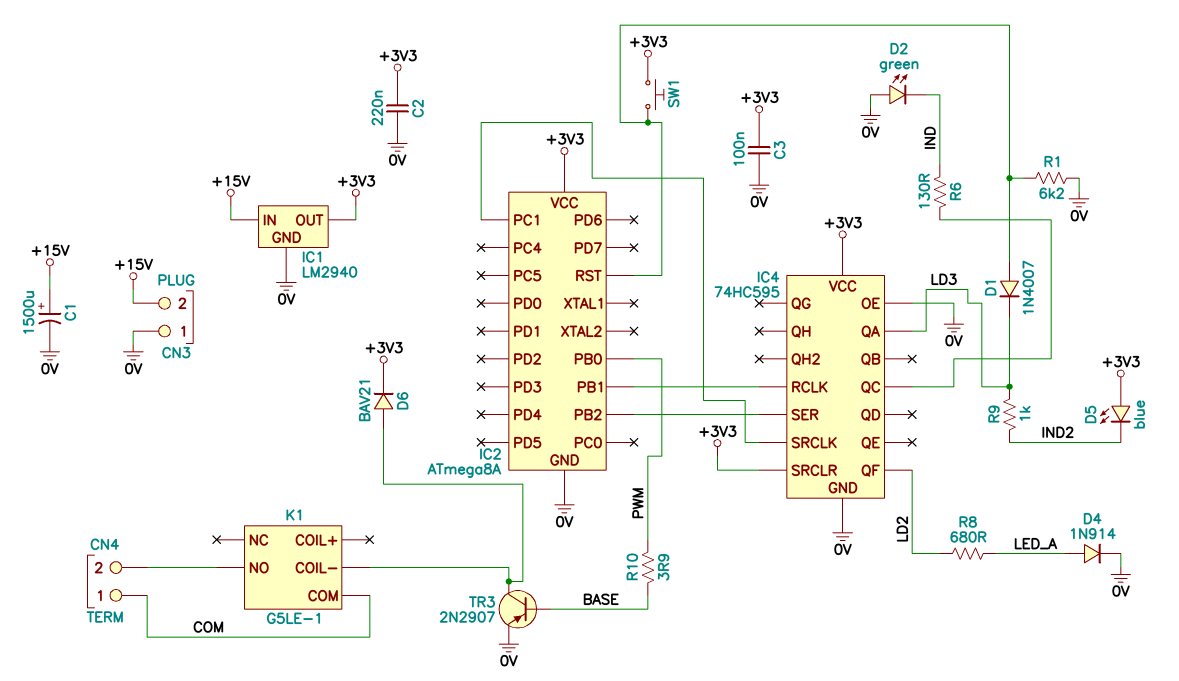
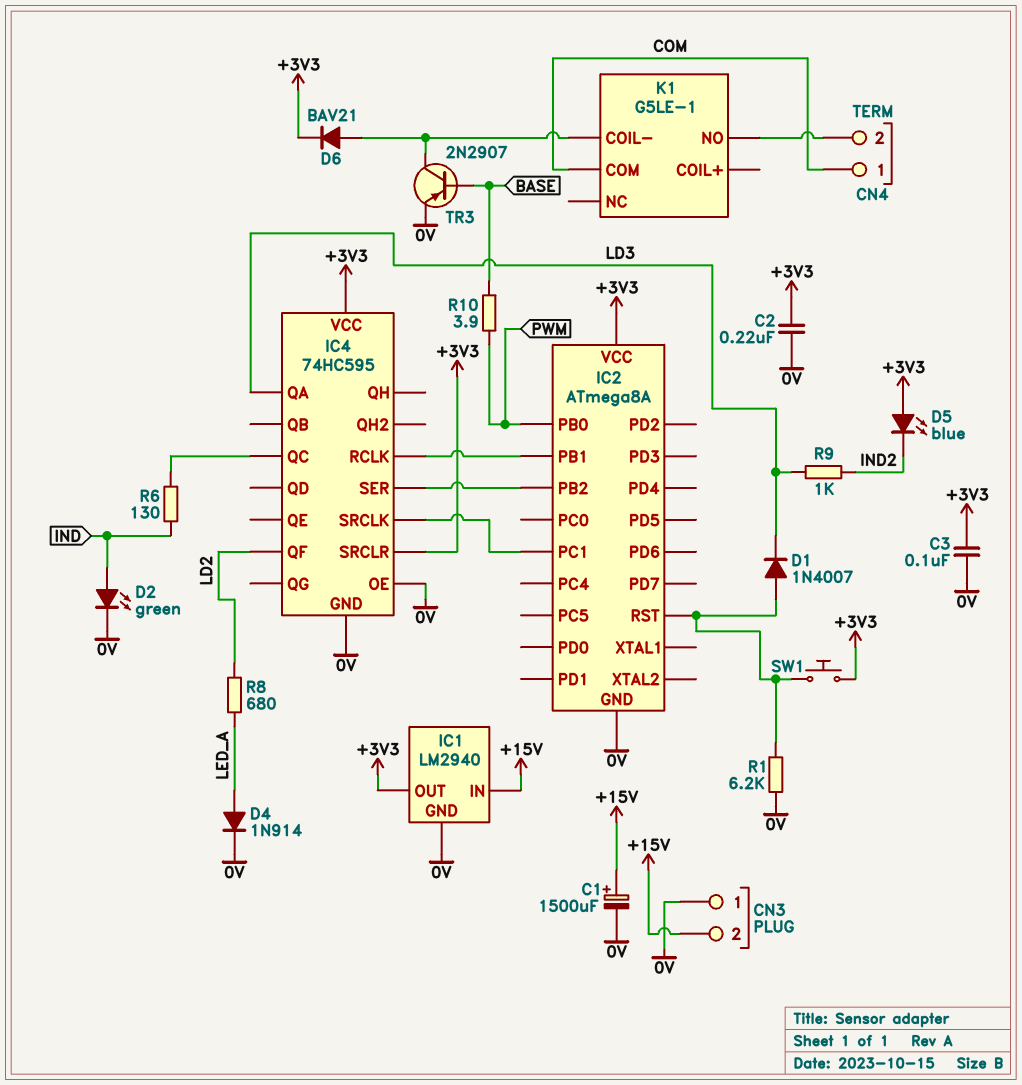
D2: LED green (A 0V, K IND) -> LED green (A IND, K 0V)

